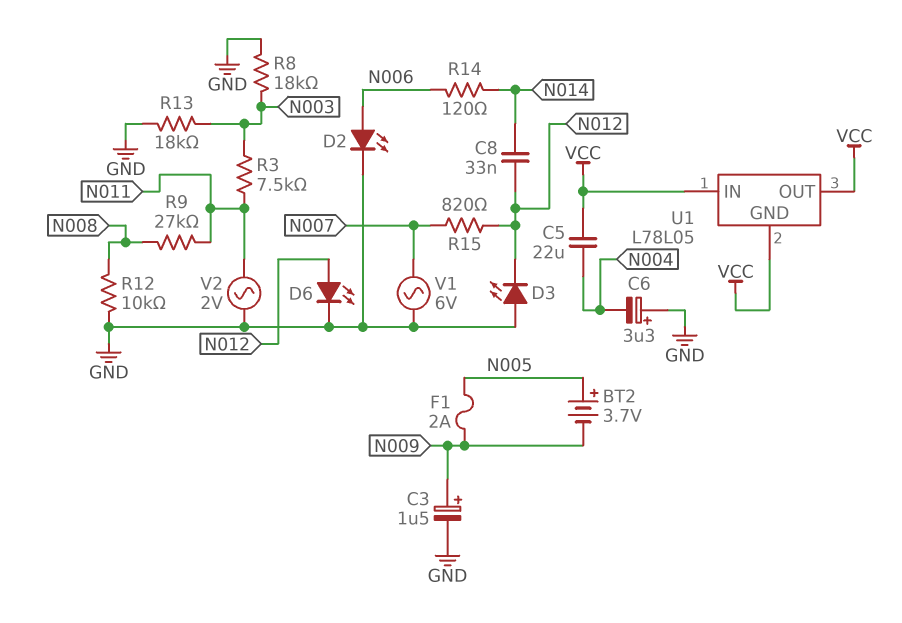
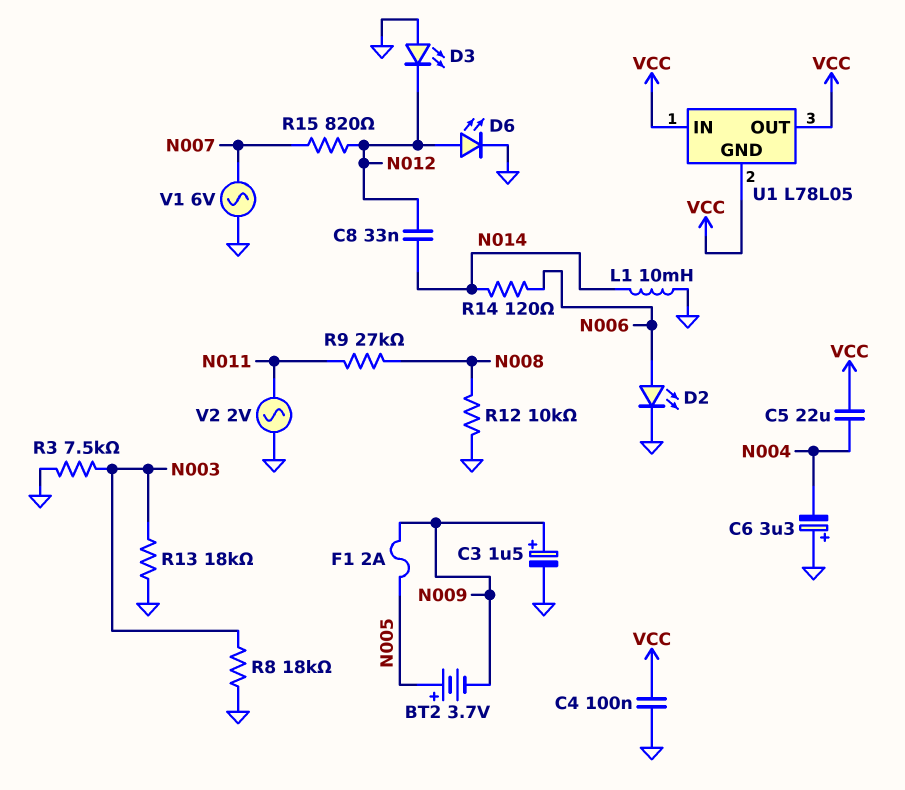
C4: none -> 100nF (GND, VCC)
L1: none -> 10mH (GND, N014)
R3: 7.5k (N003, N011) -> 7.5k (GND, N003)

